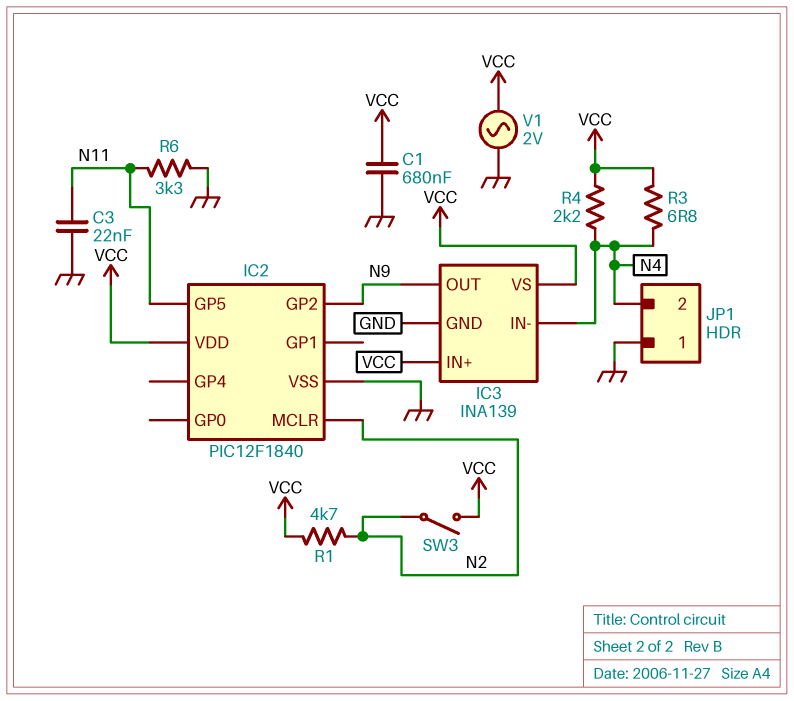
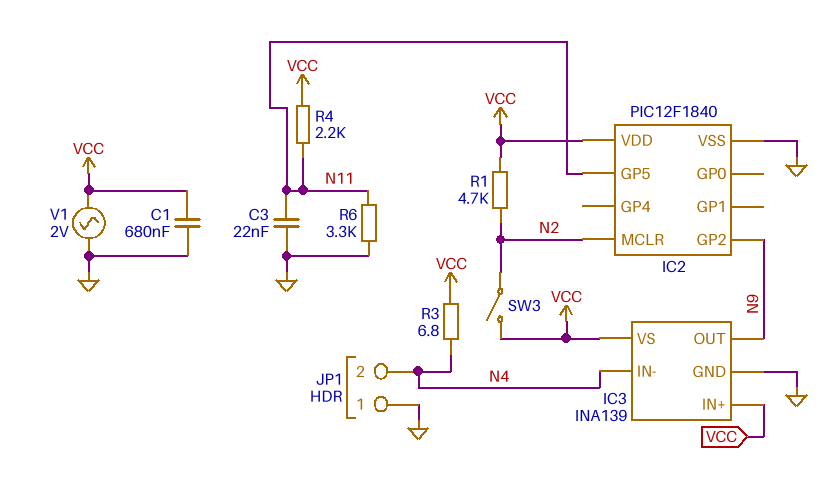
R4: 2.2k (N4, VCC) -> 2.2k (N11, VCC)

